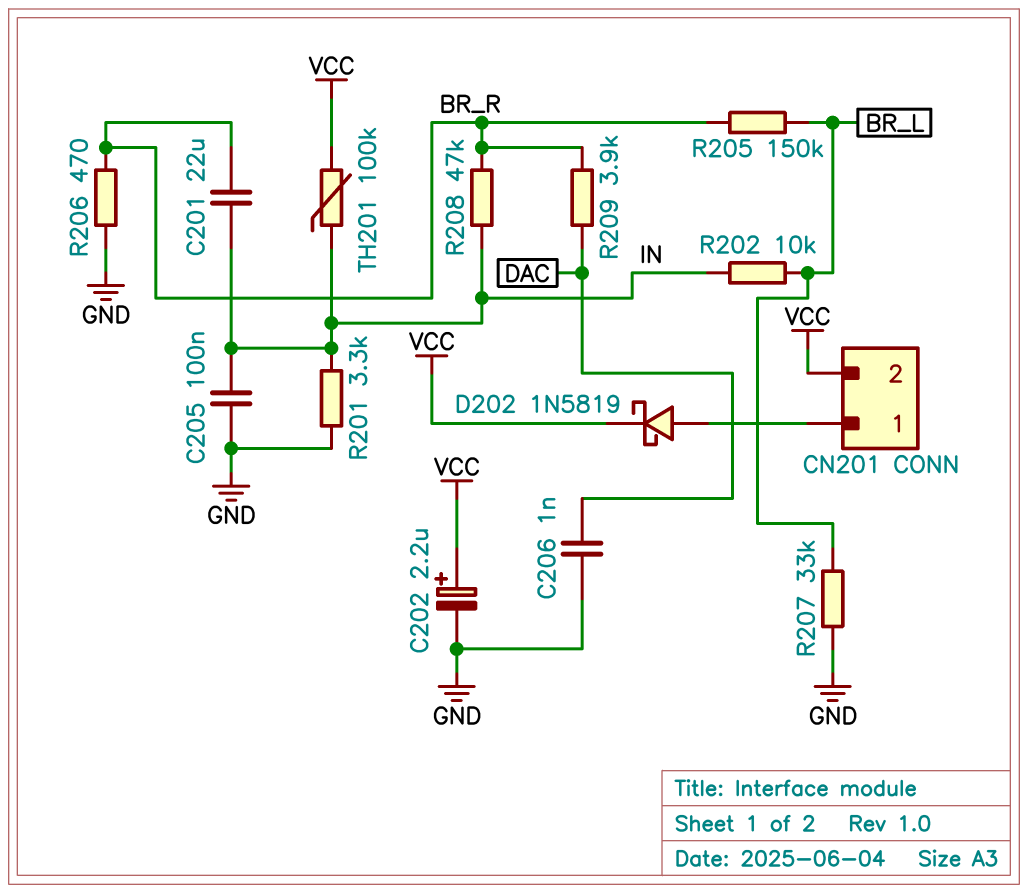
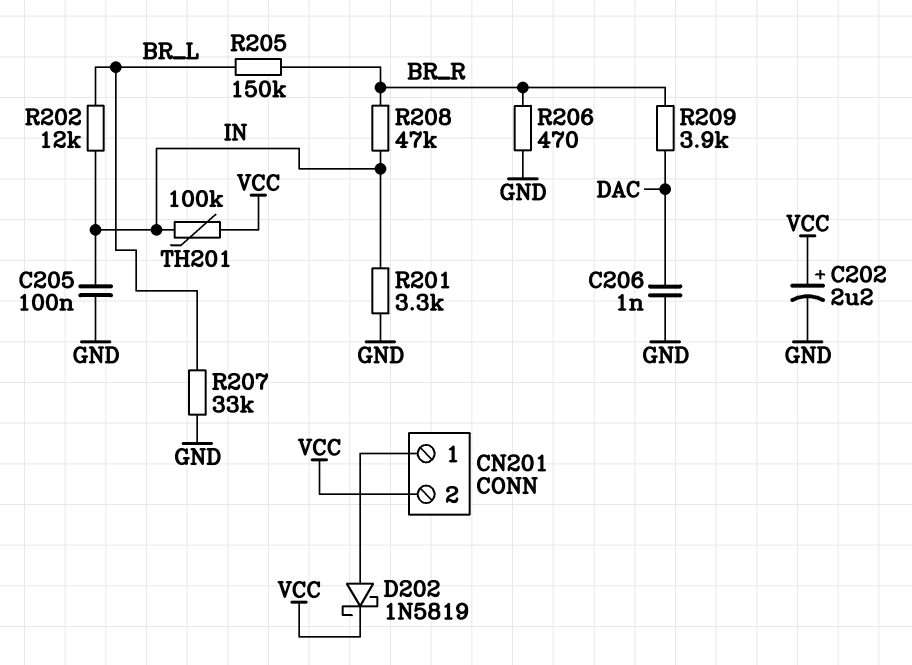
C201: 22uF (BR_R, IN) -> none
R202: 10k (BR_L, IN) -> 12k (BR_L, IN)

